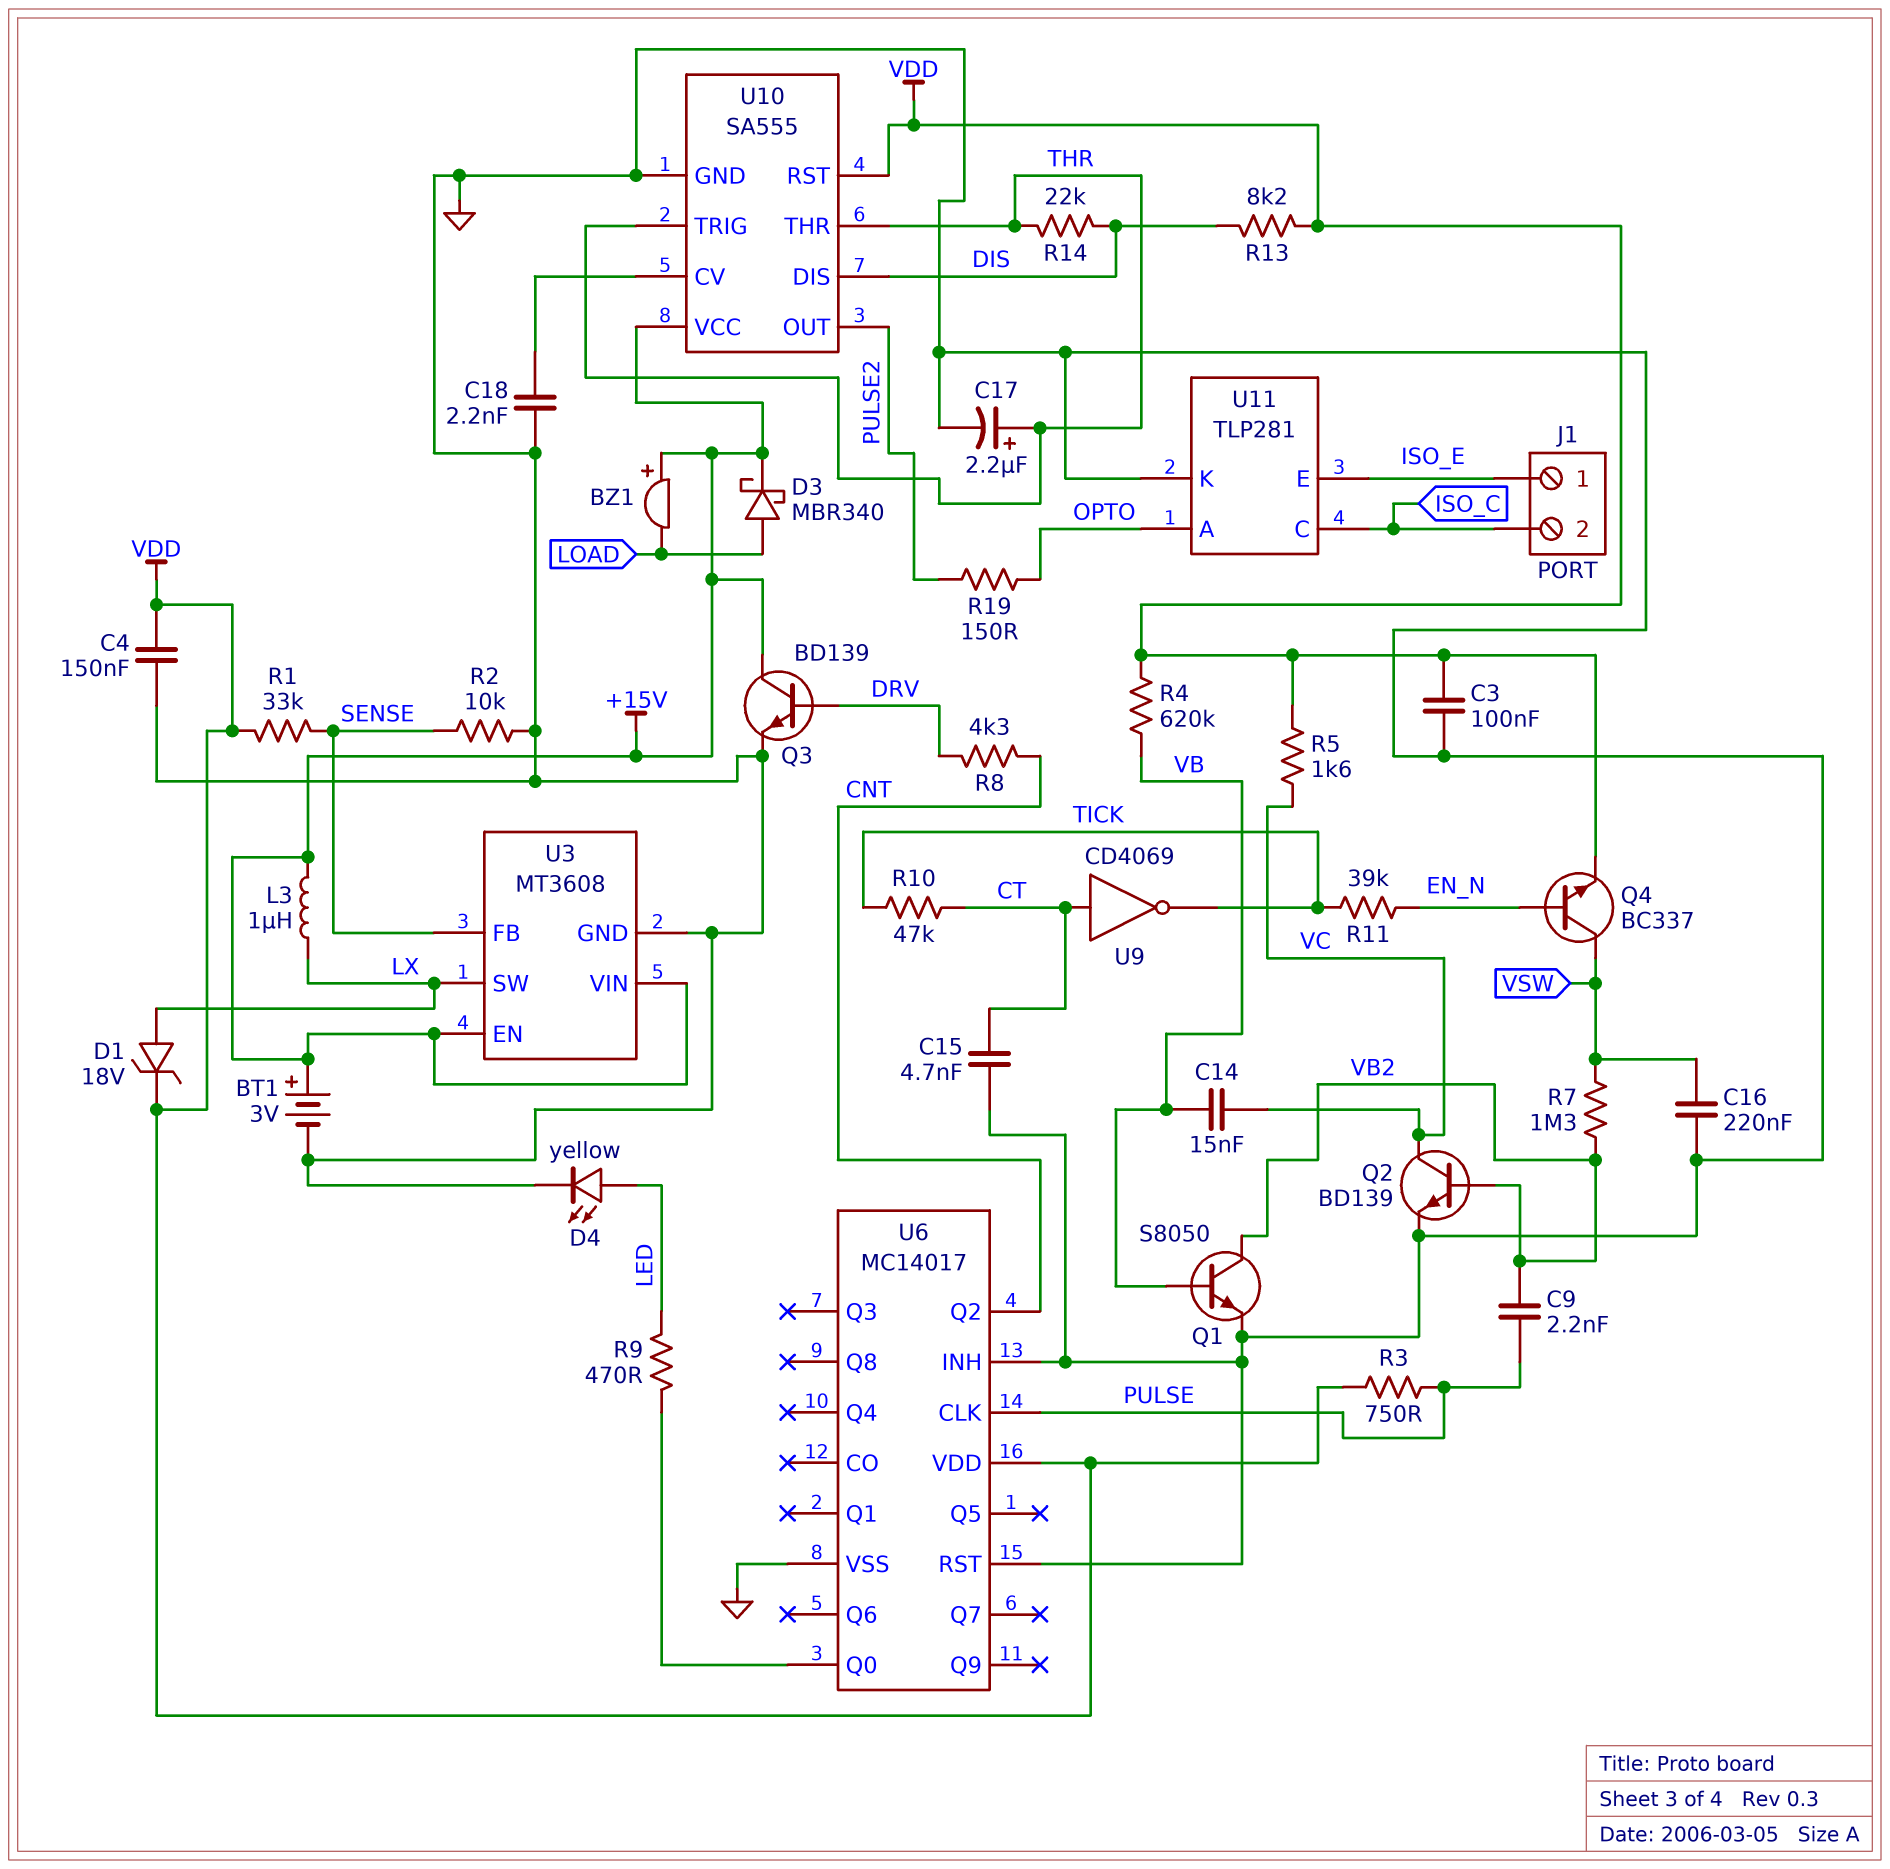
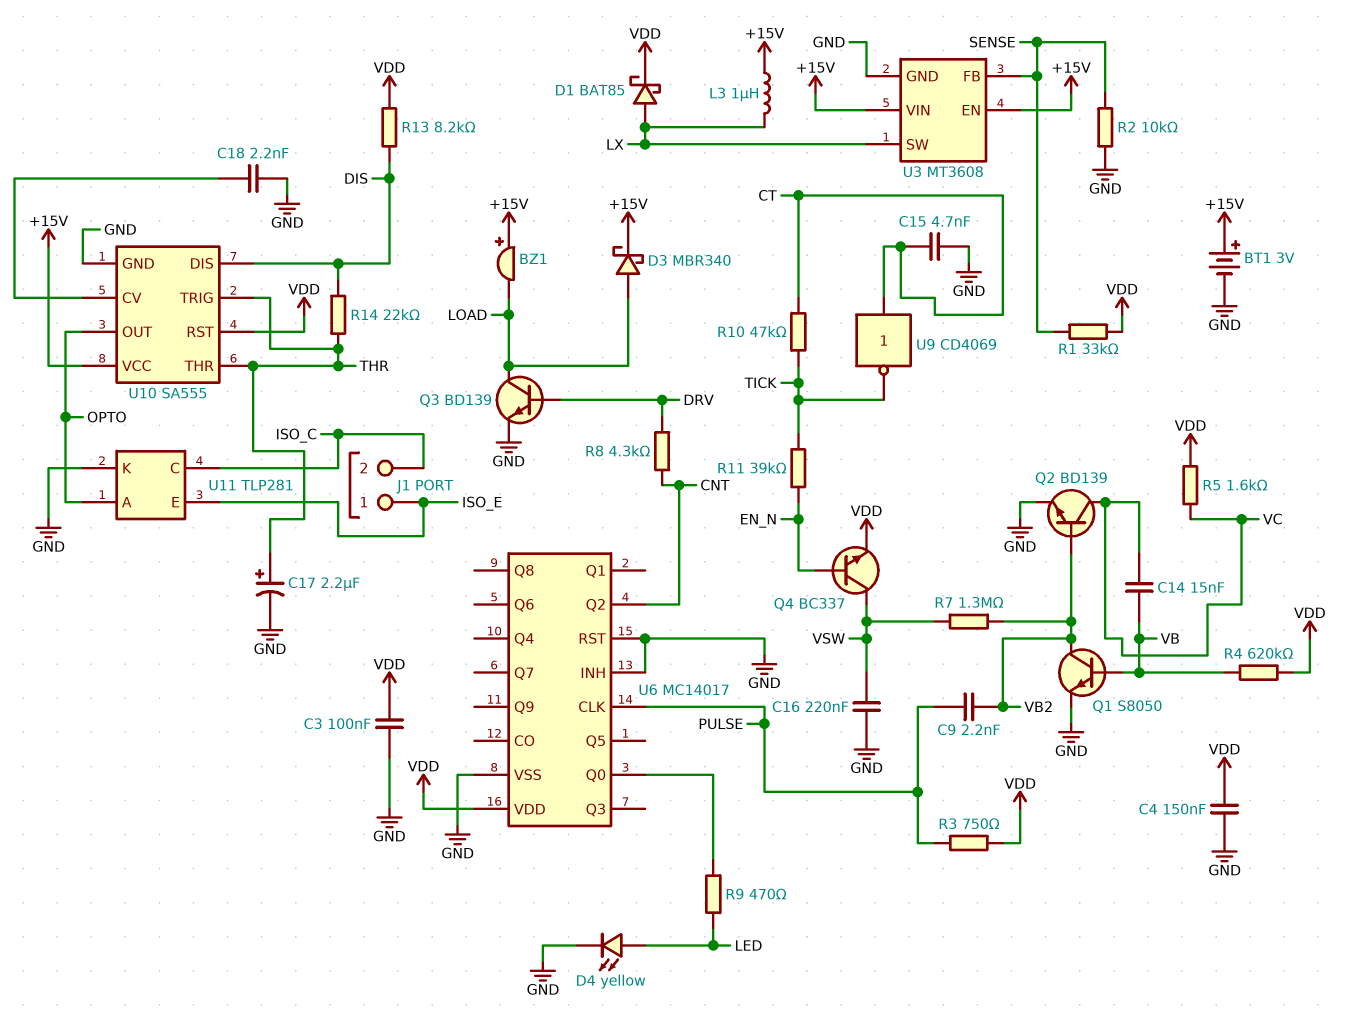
D1: zener 18V (A LX, K VDD) -> schottky BAT85 (A LX, K VDD)
Q3: NPN BD139 (B DRV, C +15V, E GND) -> NPN BD139 (B DRV, C LOAD, E GND)
R19: 150 (OPTO, PULSE2) -> none
U10 pin OUT: PULSE2 -> OPTO

